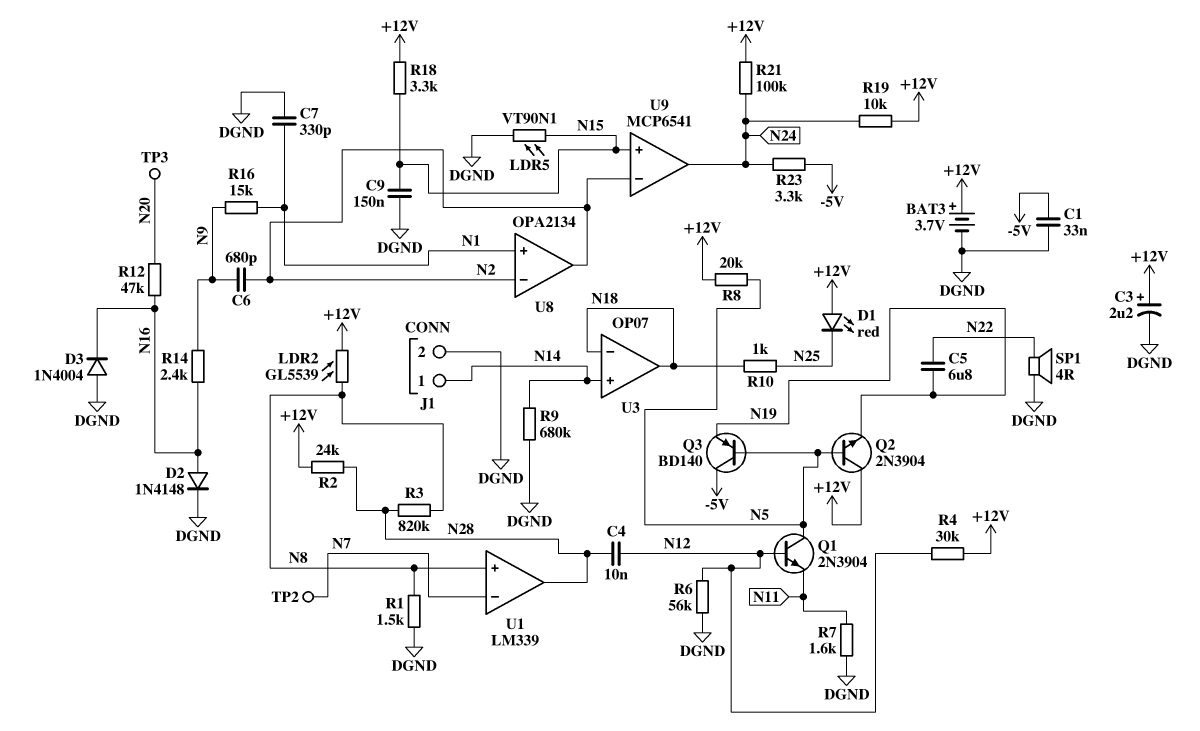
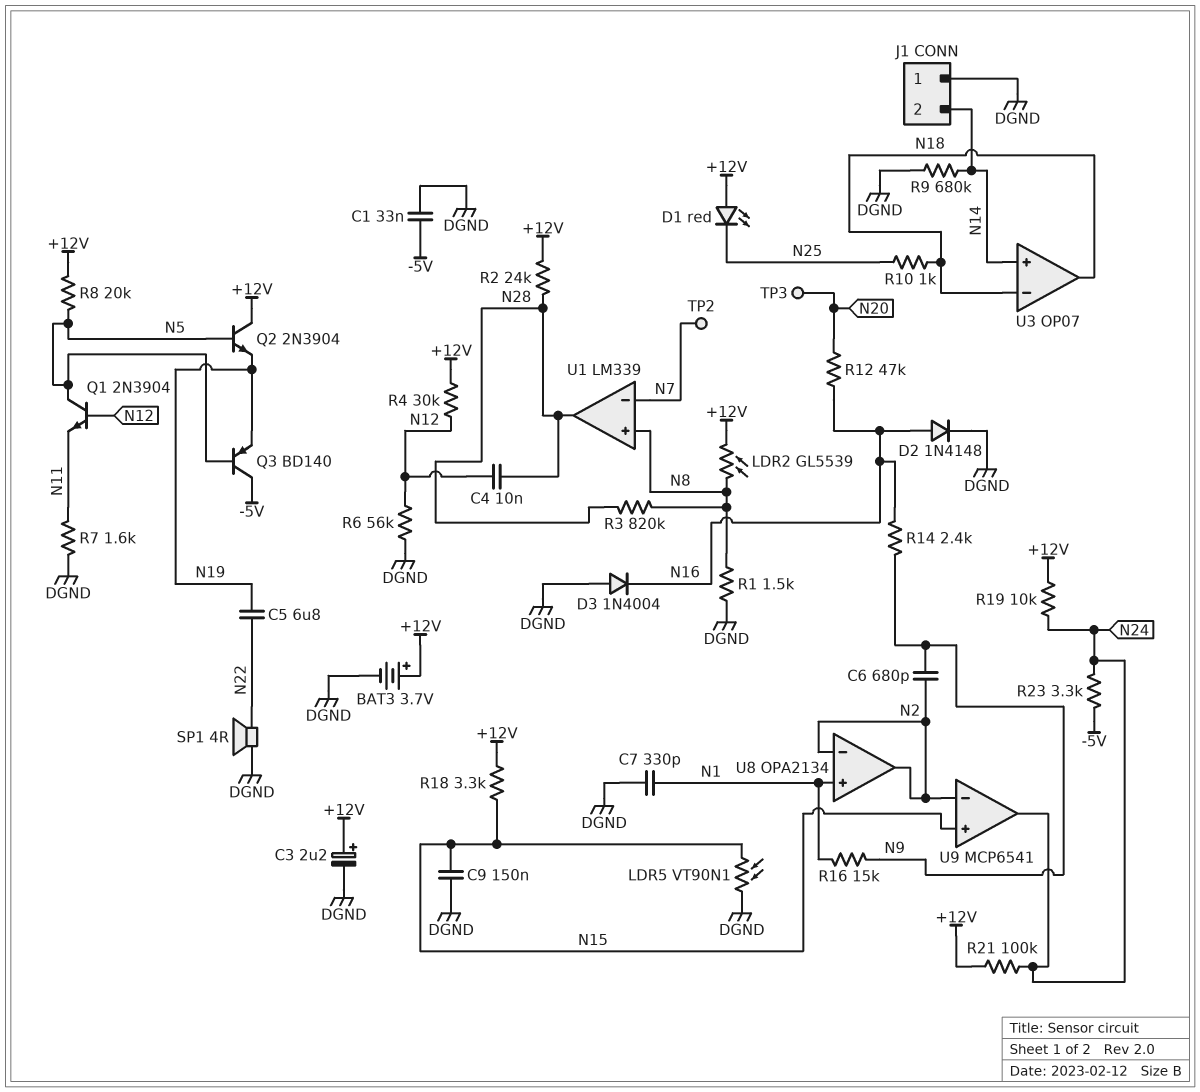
J1 pin 1: N14 -> DGND
J1 pin 2: DGND -> N14

